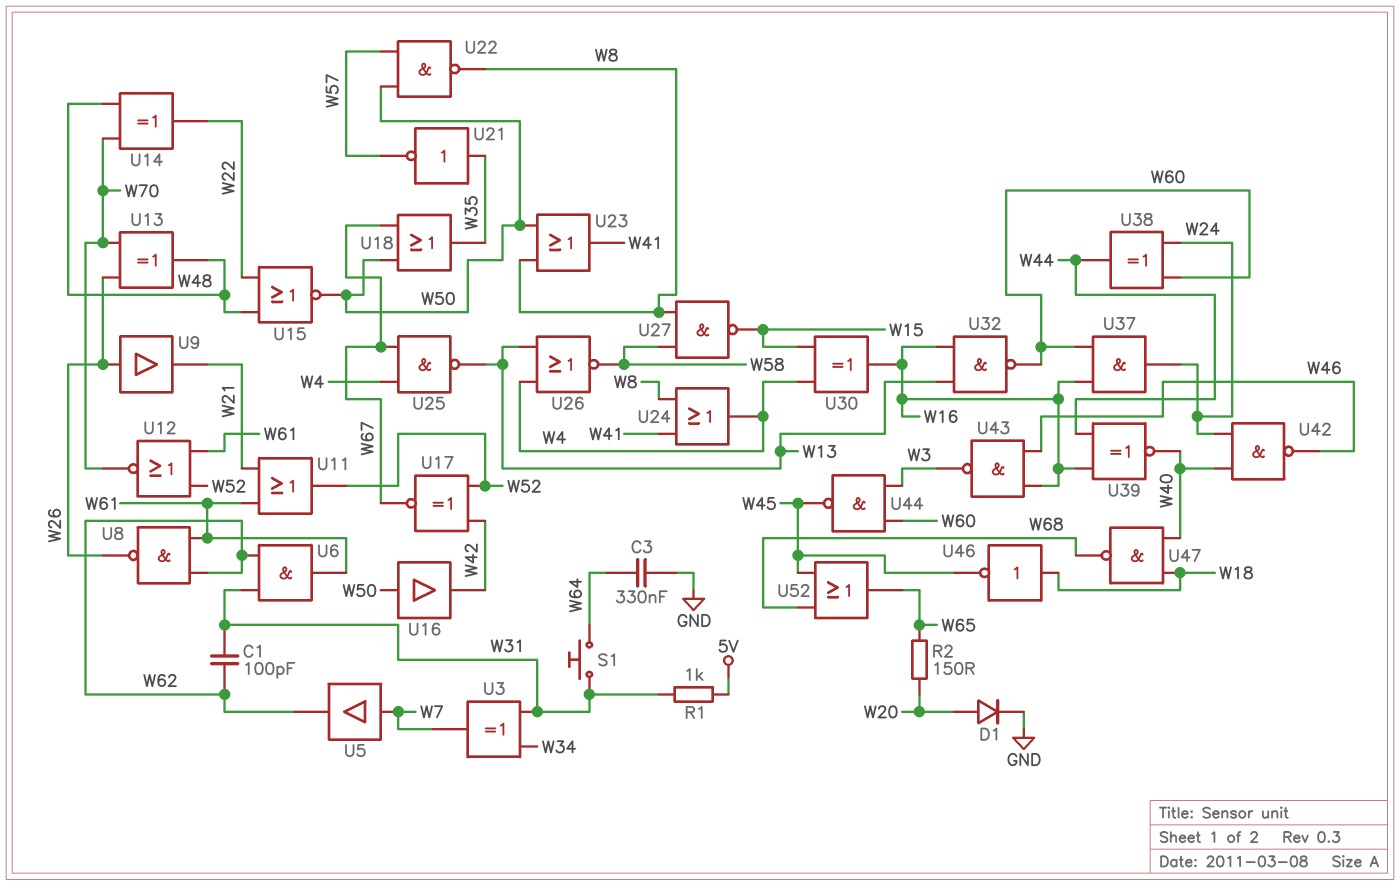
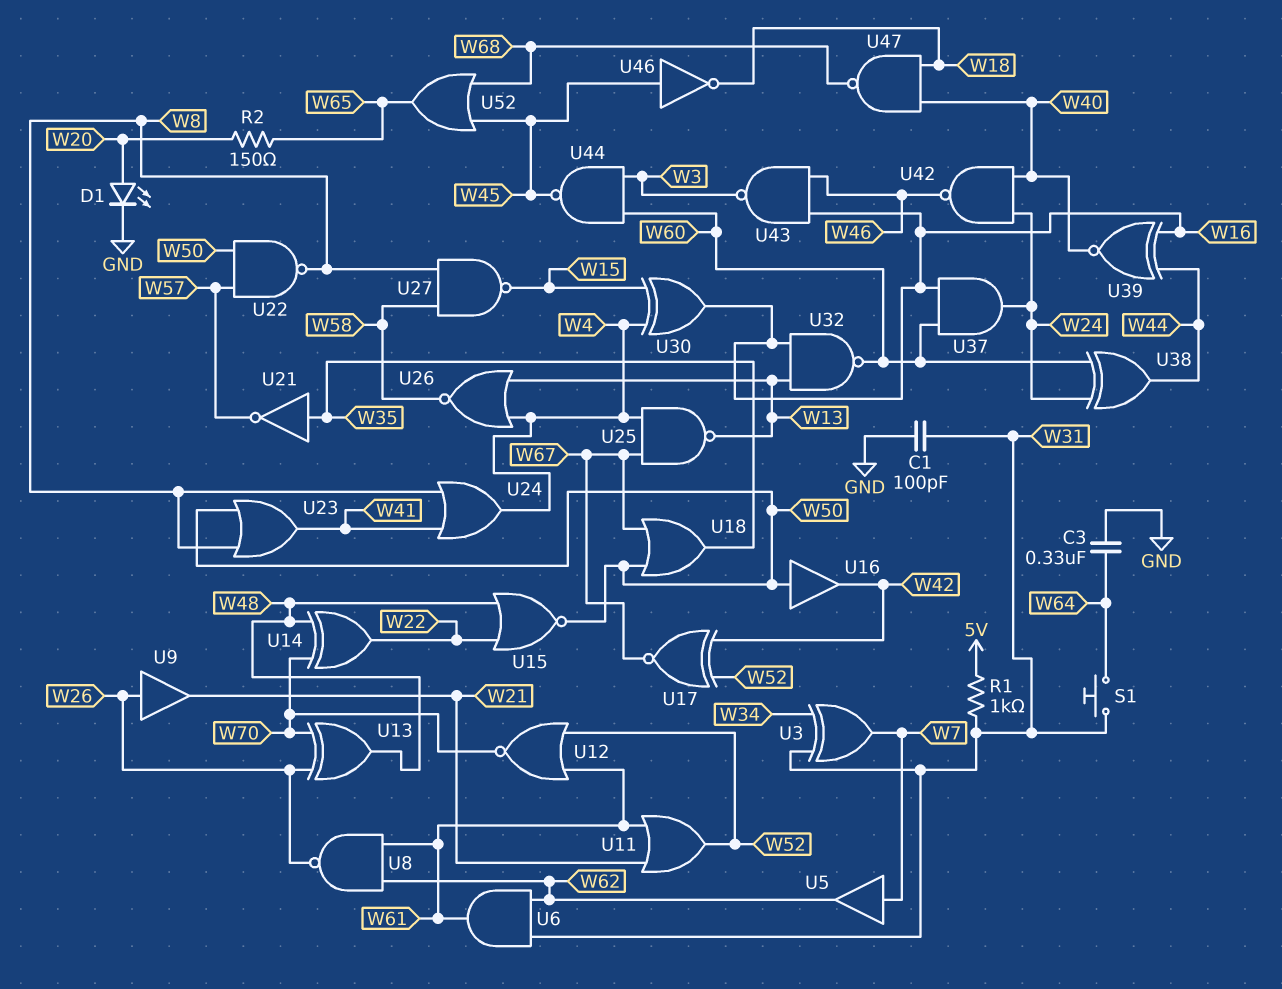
C1: 100pF (W31, W62) -> 100pF (GND, W31)
D1: diode (A W20, K GND) -> LED (A W20, K GND)
U46: NOT (in W18, out W45) -> NOT (in W45, out W18)

